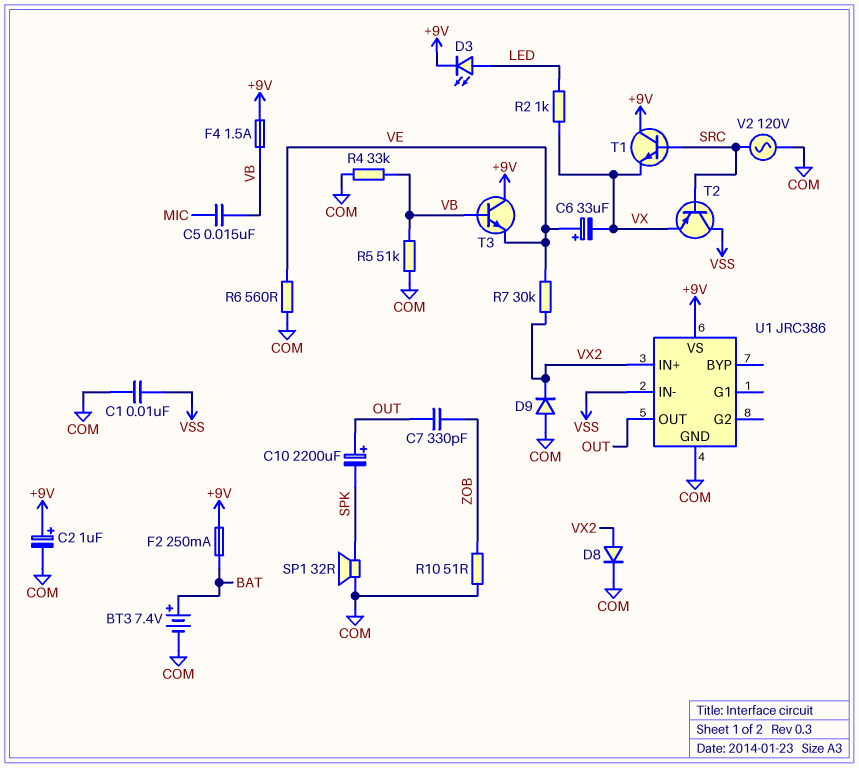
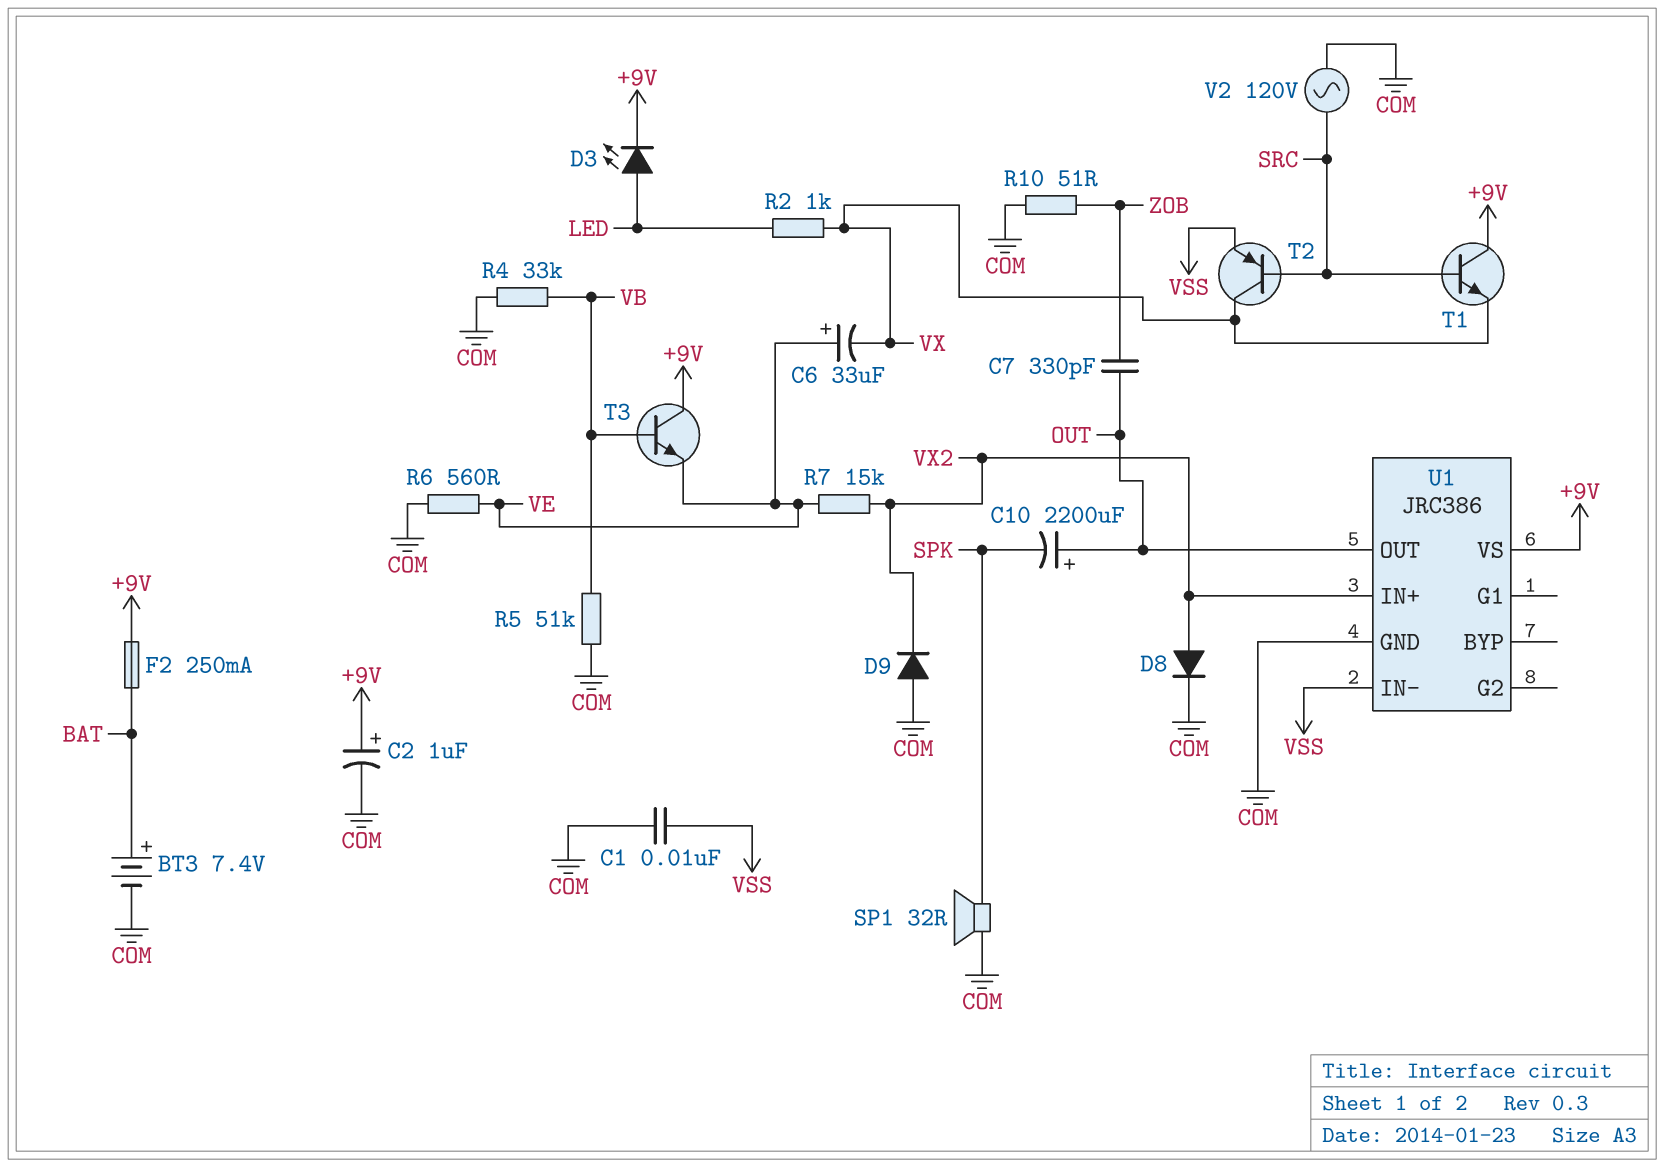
C5: 15nF (MIC, VB) -> none
F4: 1.5A (+9V, VB) -> none
R7: 30k (VE, VX2) -> 15k (VE, VX2)
T2: PNP (B SRC, C VSS, E VX) -> PNP (B SRC, C VX, E VSS)

